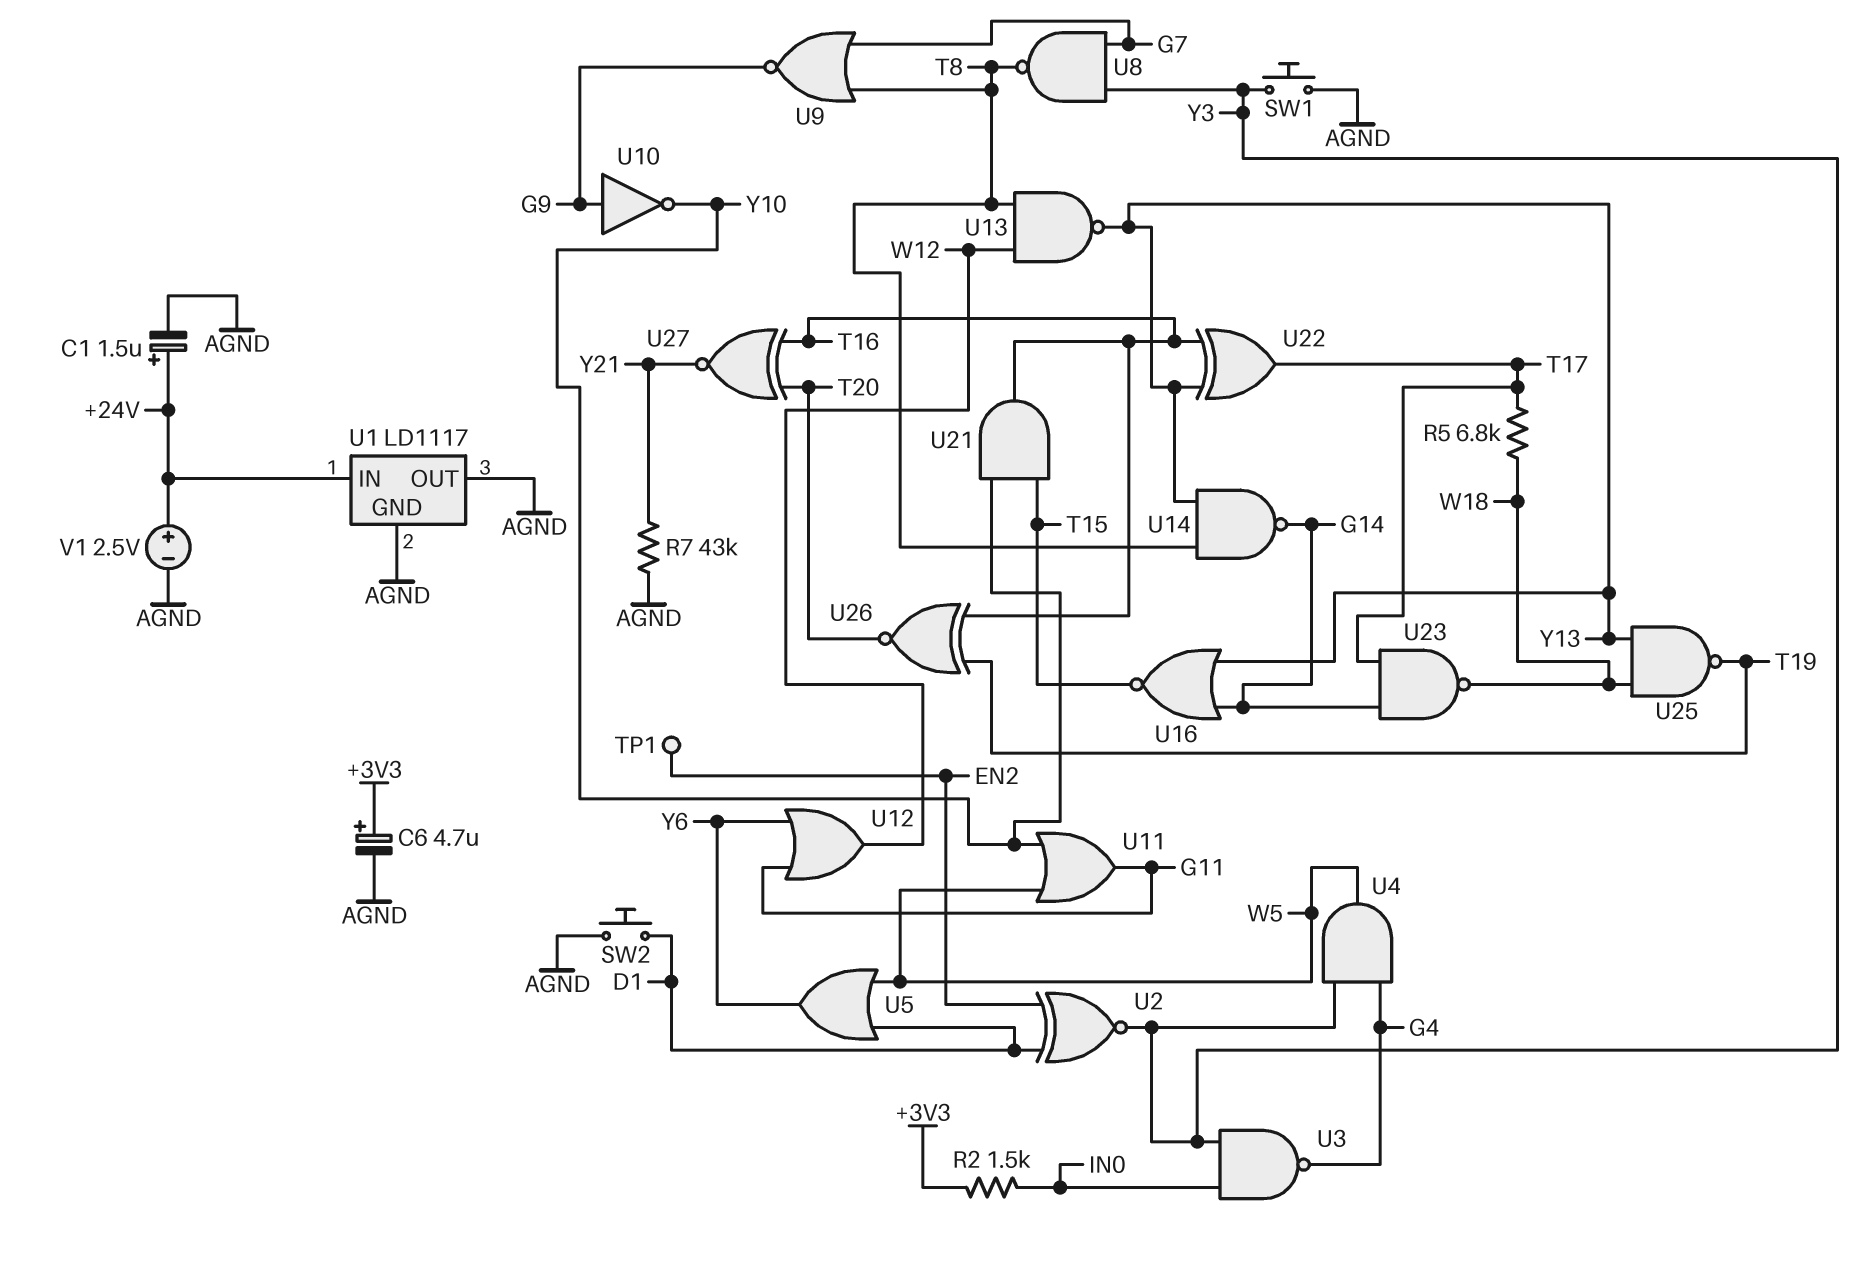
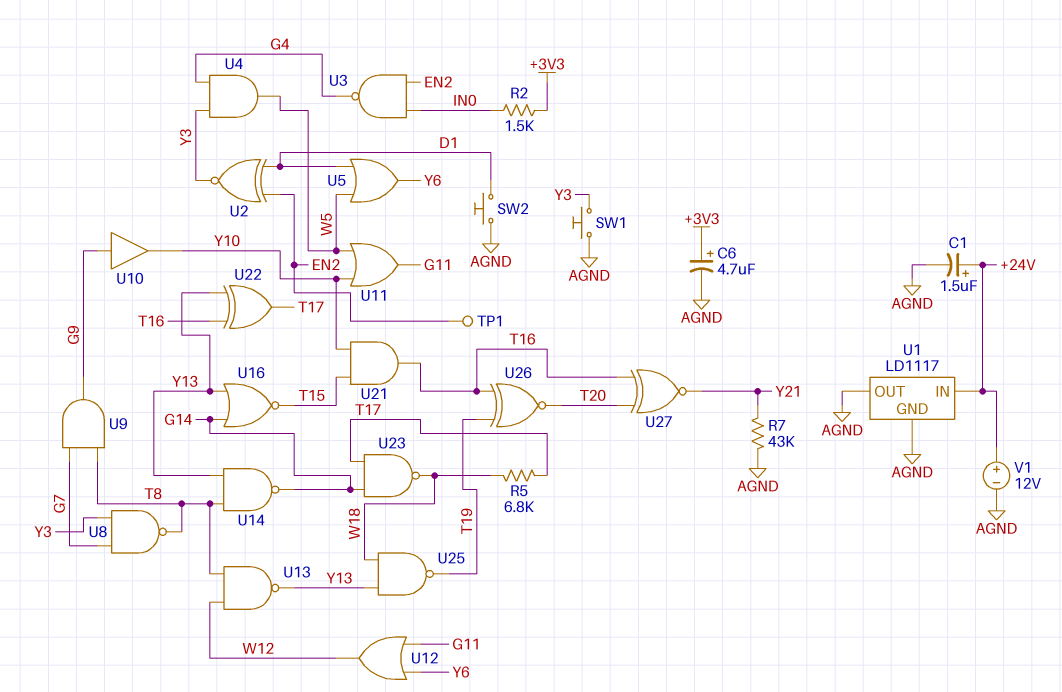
U3: NAND (in IN0, in Y3, out G4) -> NAND (in EN2, in IN0, out G4)
U9: NOR (in G7, in T8, out G9) -> AND (in G7, in T8, out G9)
U10: NOT (in G9, out Y10) -> buffer (in G9, out Y10)
V1: 2.5V (plus +24V, minus AGND) -> 12V (plus +24V, minus AGND)

